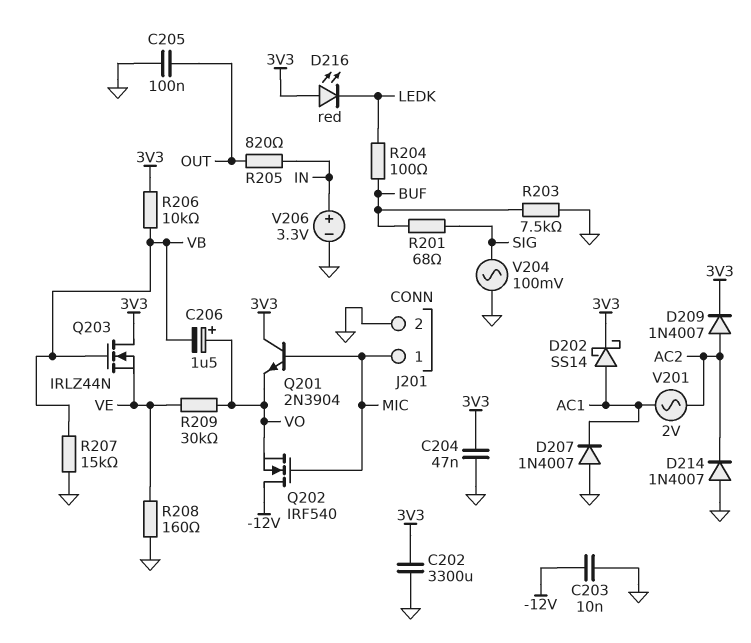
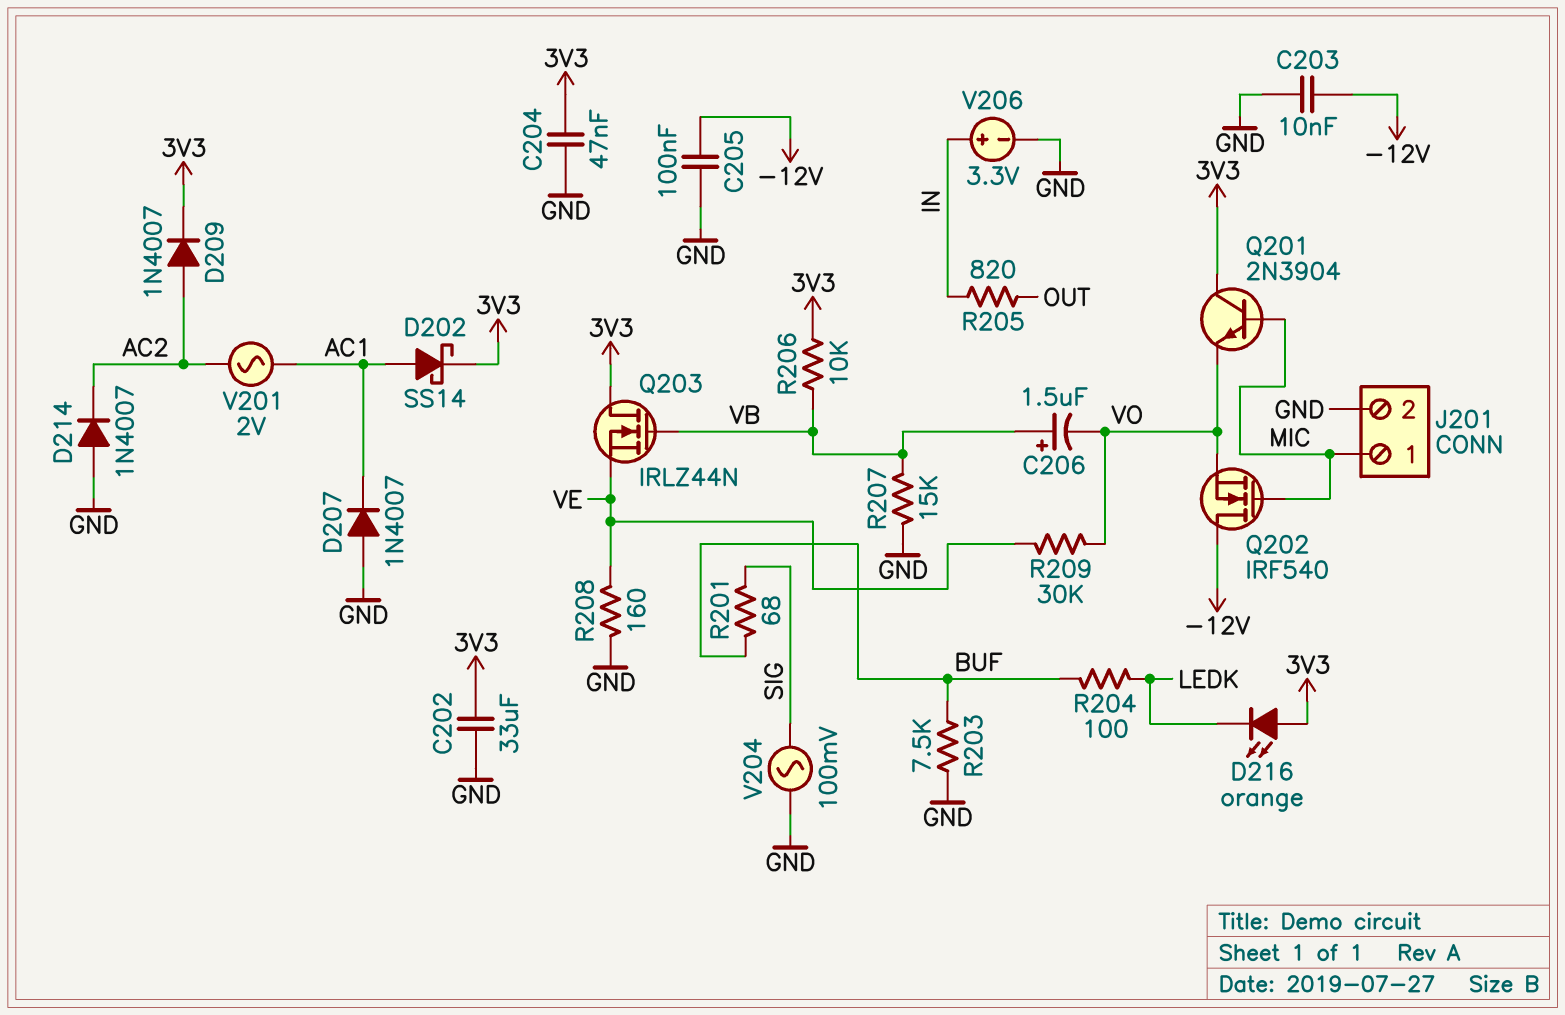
C202: 3300uF (3V3, GND) -> 33uF (3V3, GND)
C205: 100nF (GND, OUT) -> 100nF (-12V, GND)
C206: 1.5uF (plus VO, minus VB) -> 1.5uF (plus VB, minus VO)
D216: LED red (A 3V3, K LEDK) -> LED orange (A 3V3, K LEDK)

